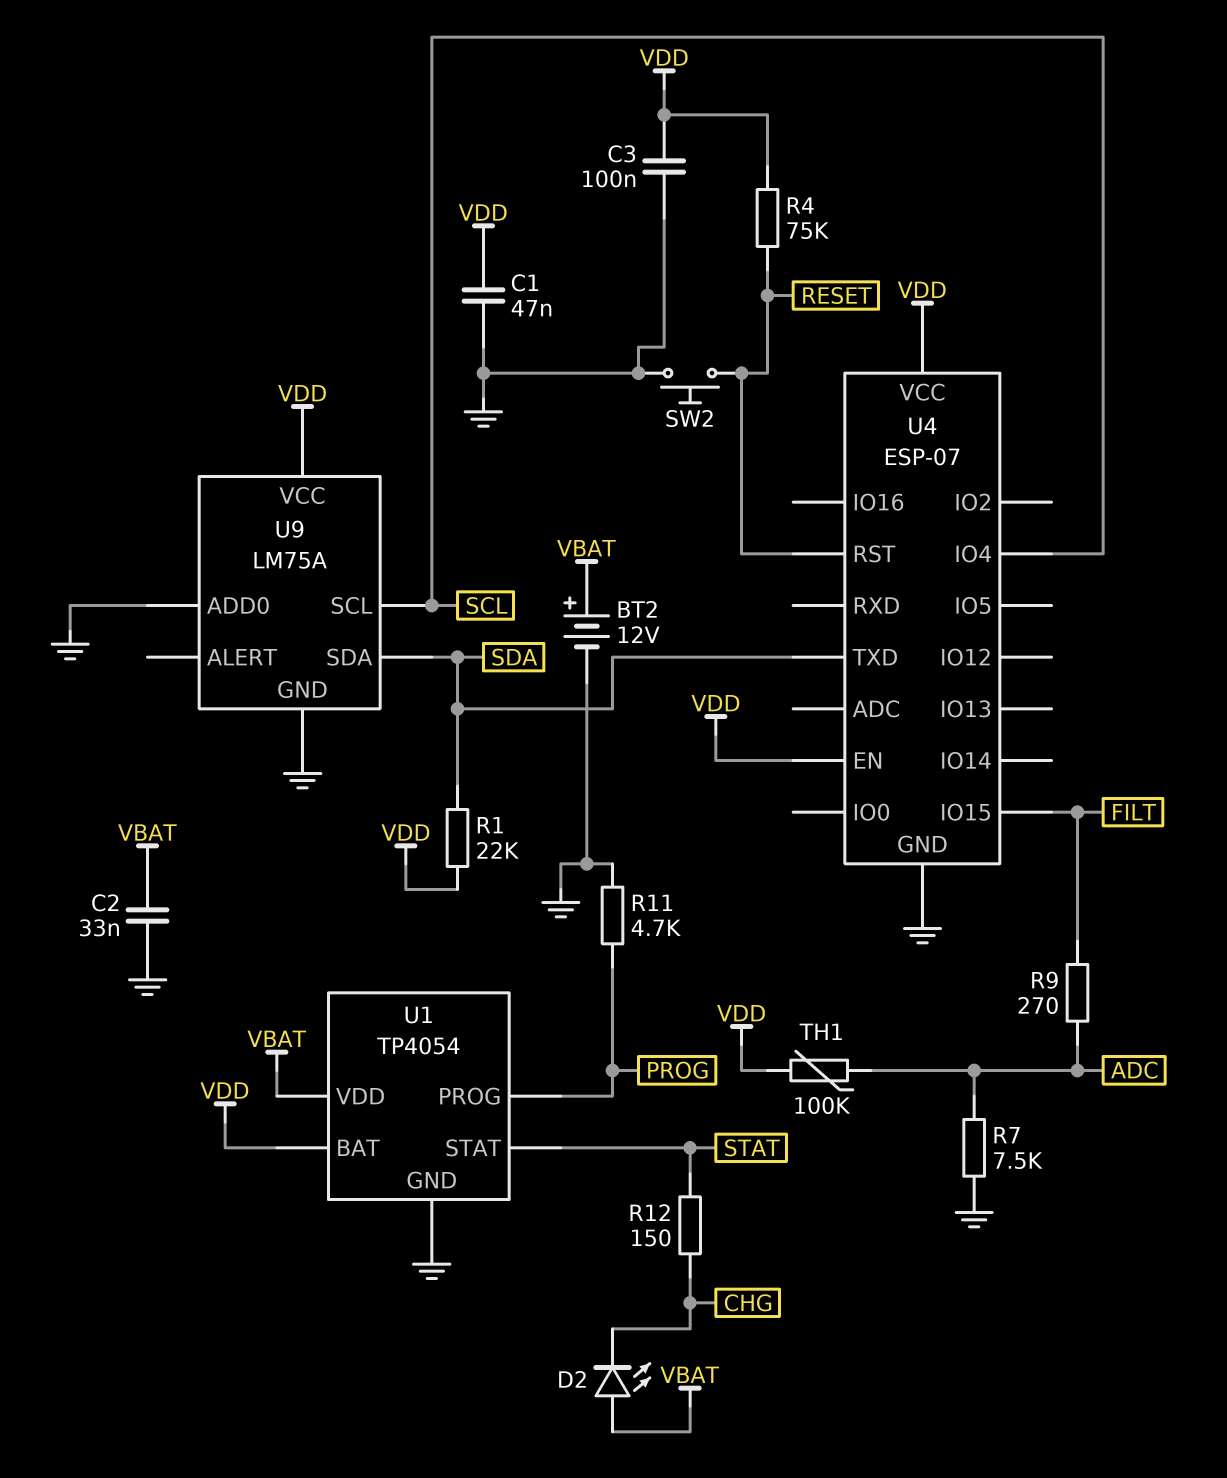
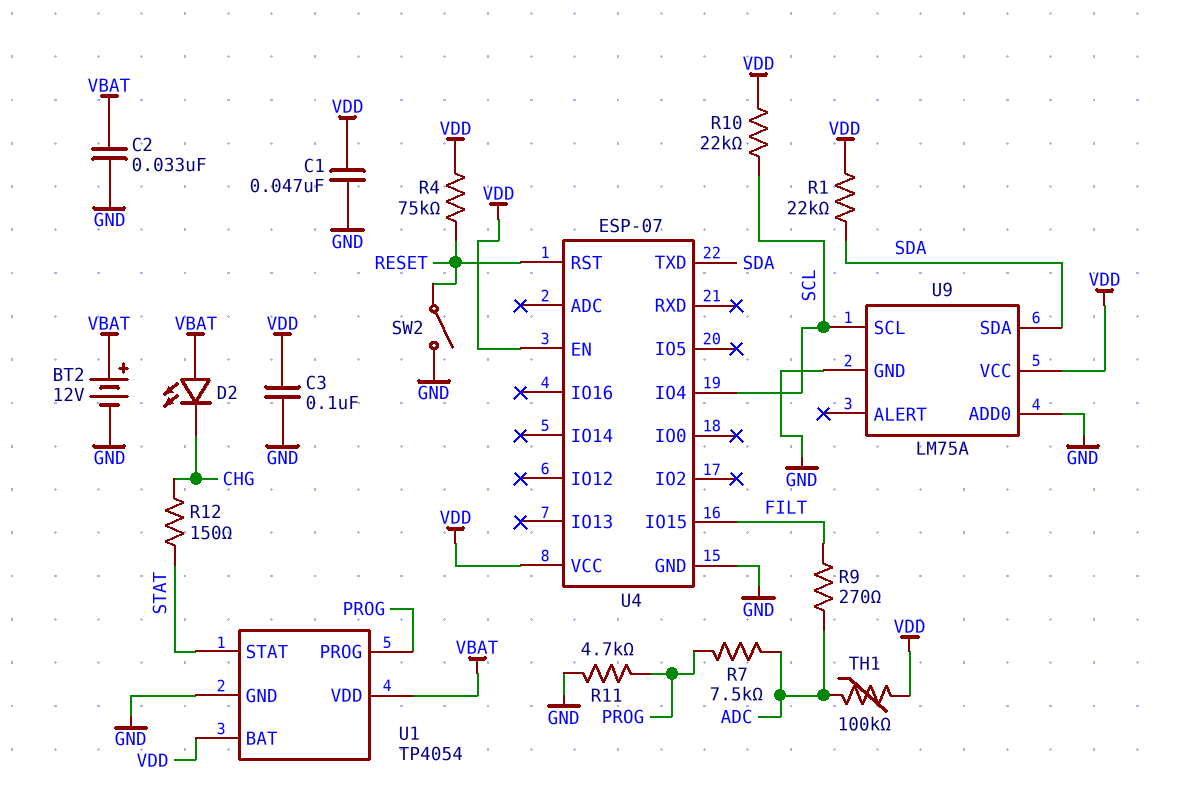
R7: 7.5k (ADC, GND) -> 7.5k (ADC, PROG)
R10: none -> 22k (SCL, VDD)
SW2: button (GND, RESET) -> switch (GND, RESET)

